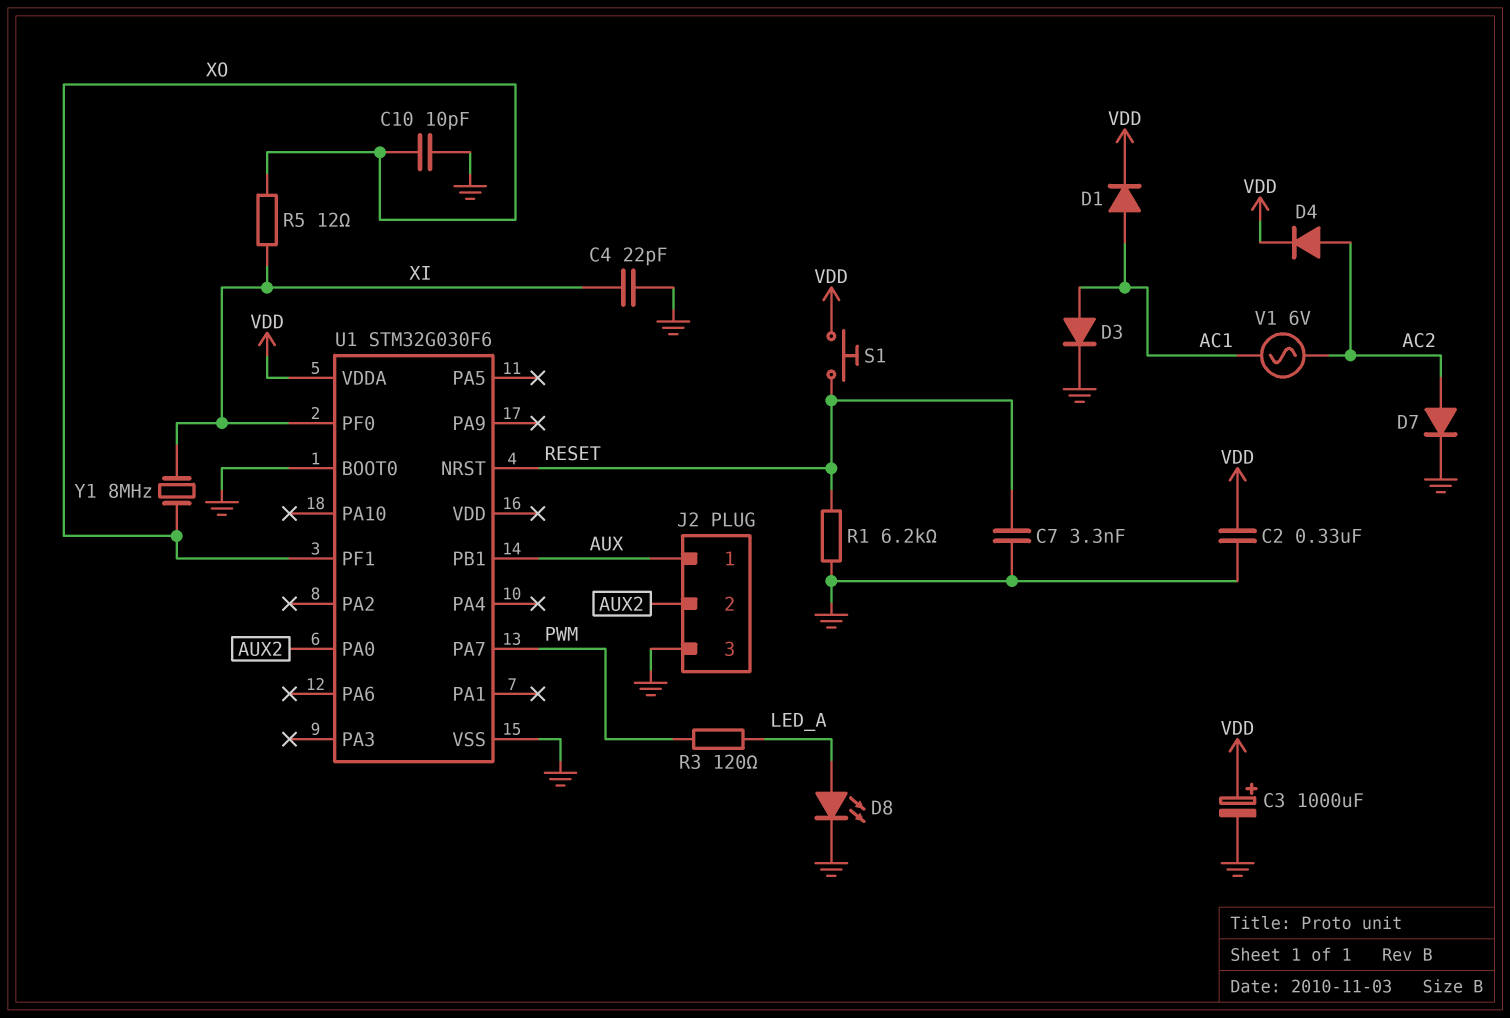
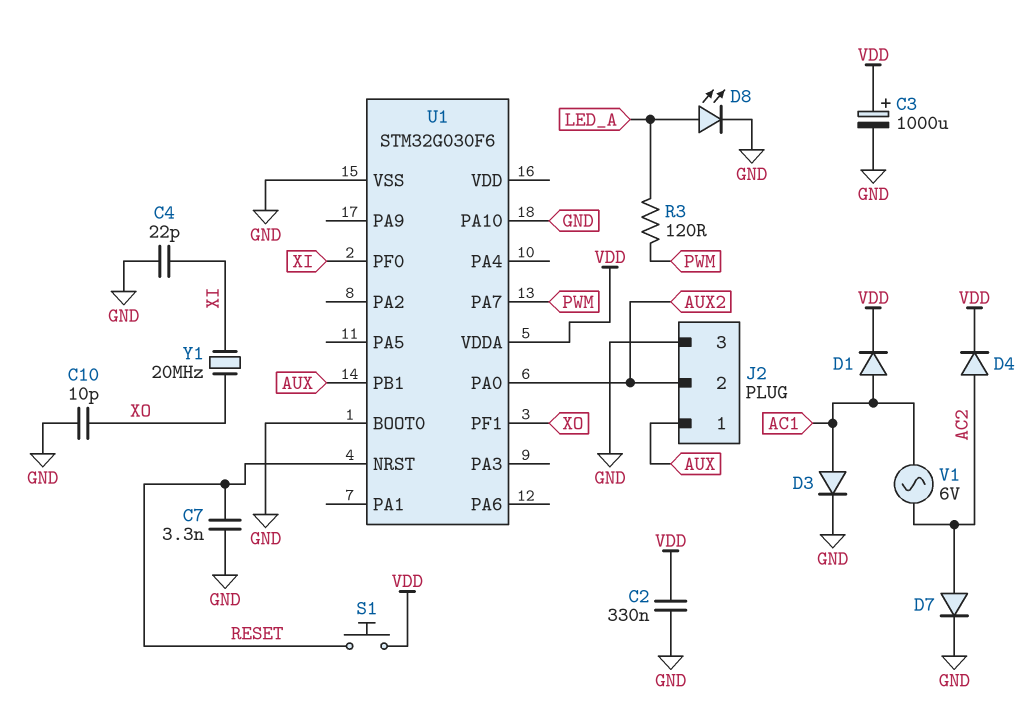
R1: 6.2k (GND, RESET) -> none
R5: 12 (XI, XO) -> none
U1 pin PA10: none -> GND
Y1: 8MHz (XI, XO) -> 20MHz (XI, XO)

